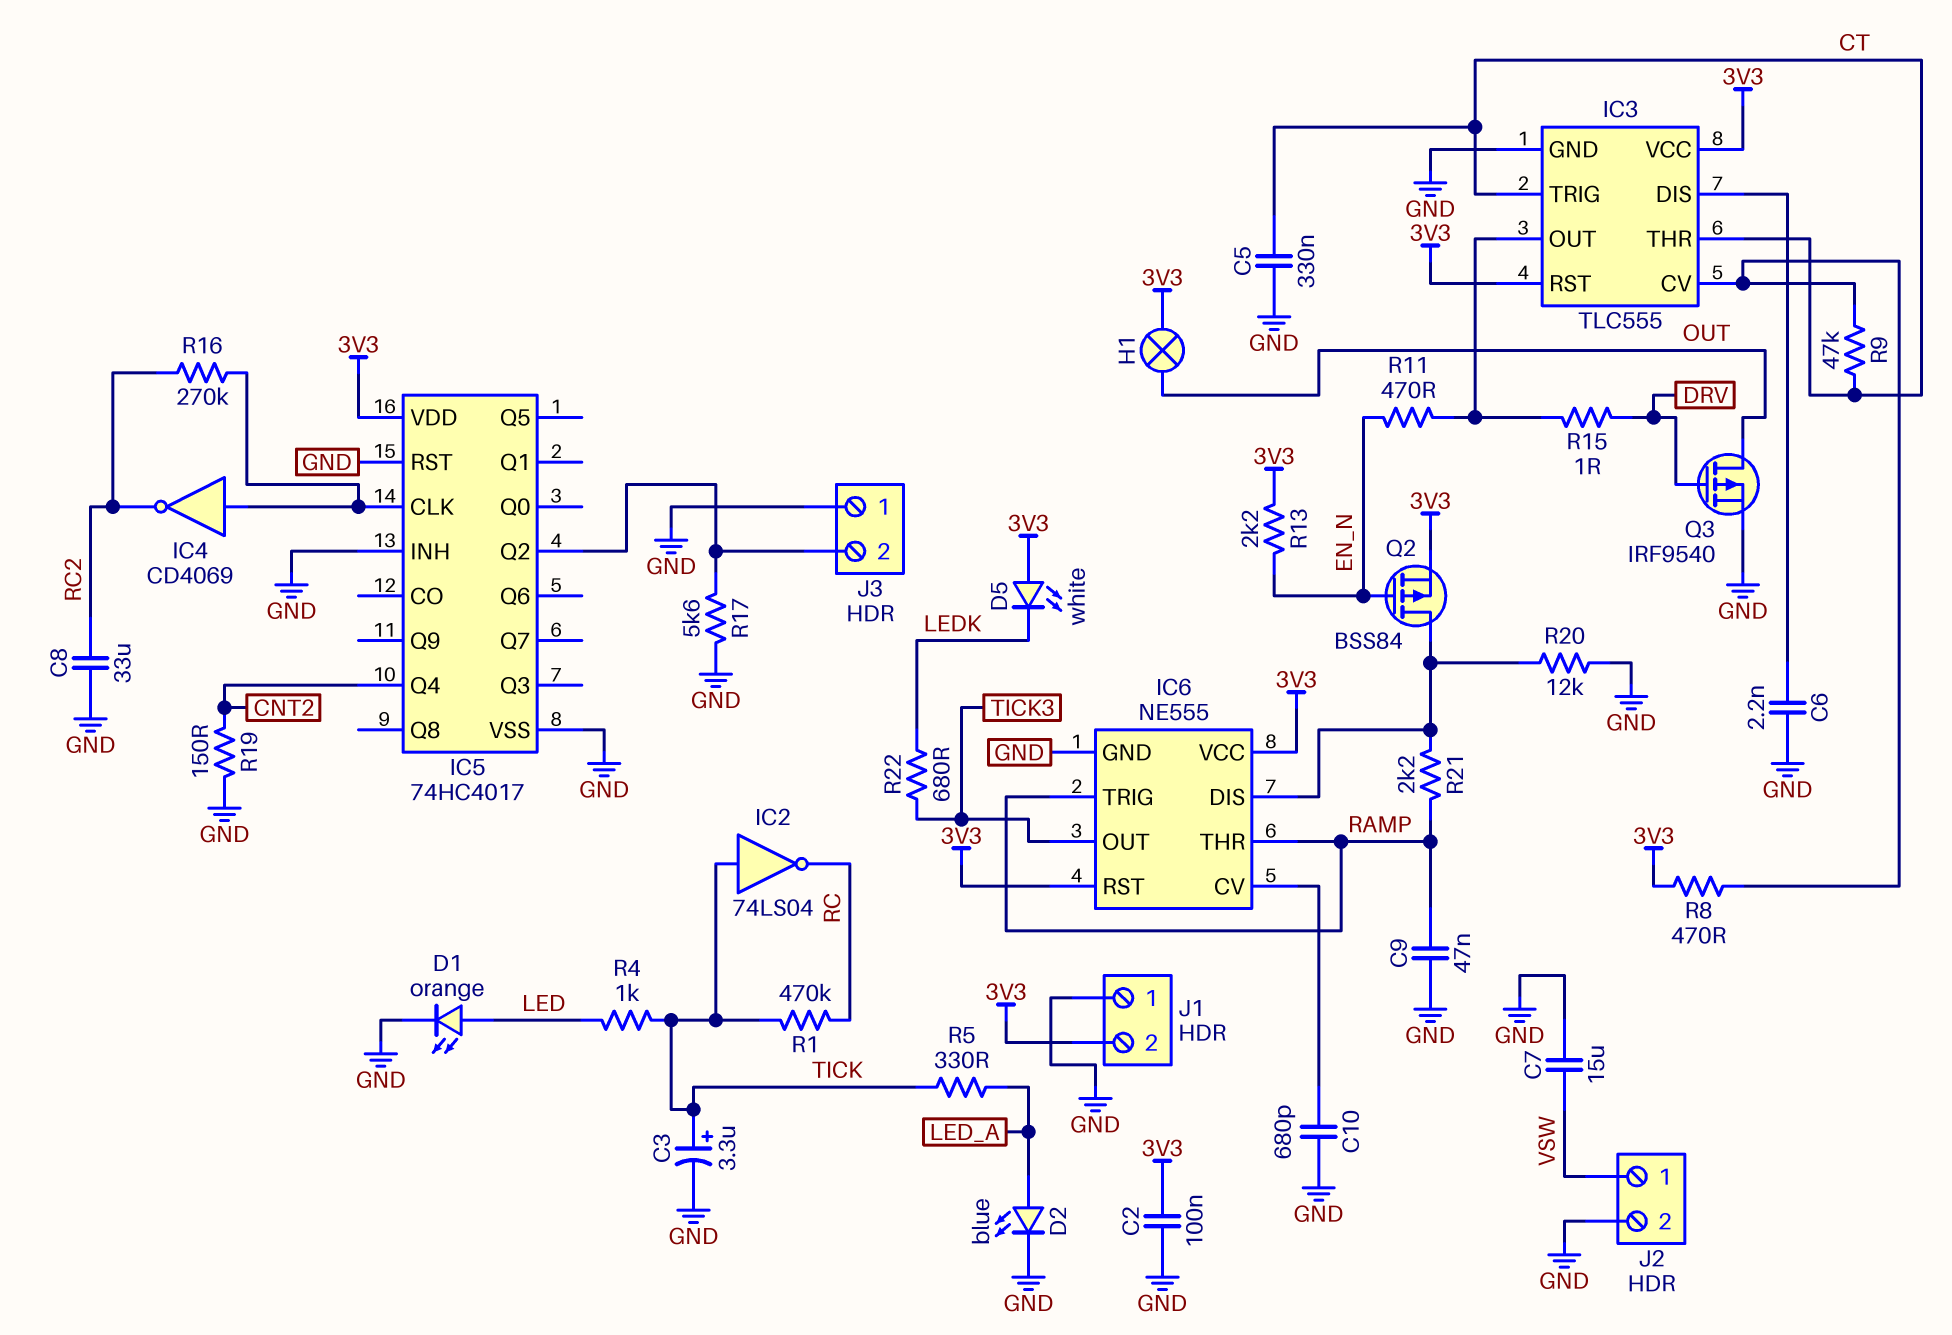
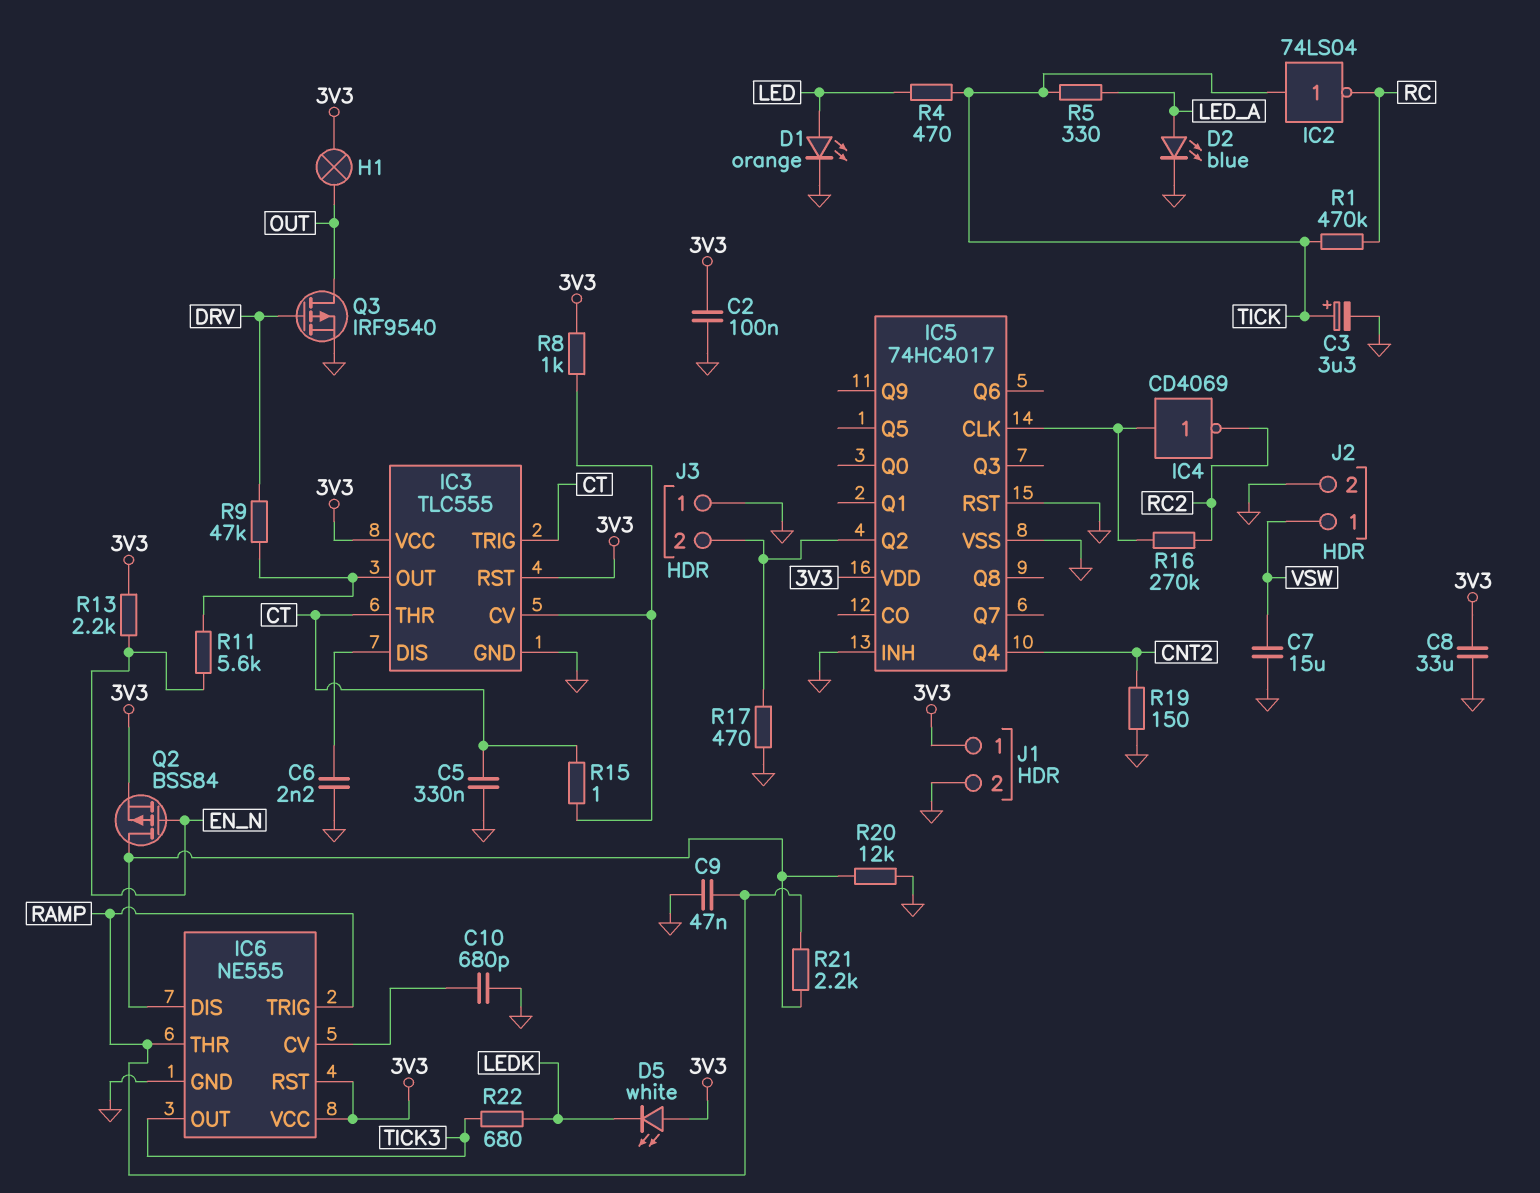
C8: 33uF (GND, RC2) -> 33uF (3V3, GND)
J1 pin 1: GND -> 3V3
J1 pin 2: 3V3 -> GND
R4: 1k (LED, TICK) -> 470 (LED, TICK)
R8: 470 (3V3, IC3/CV) -> 1k (3V3, IC3/CV)
R9: 47k (CT, IC3/CV) -> 47k (DRV, IC3/OUT)
R11: 470 (EN_N, IC3/OUT) -> 5.6k (EN_N, IC3/OUT)
R15: 1 (DRV, IC3/OUT) -> 1 (CT, IC3/CV)
R17: 5.6k (GND, IC5/Q2) -> 470 (GND, IC5/Q2)

